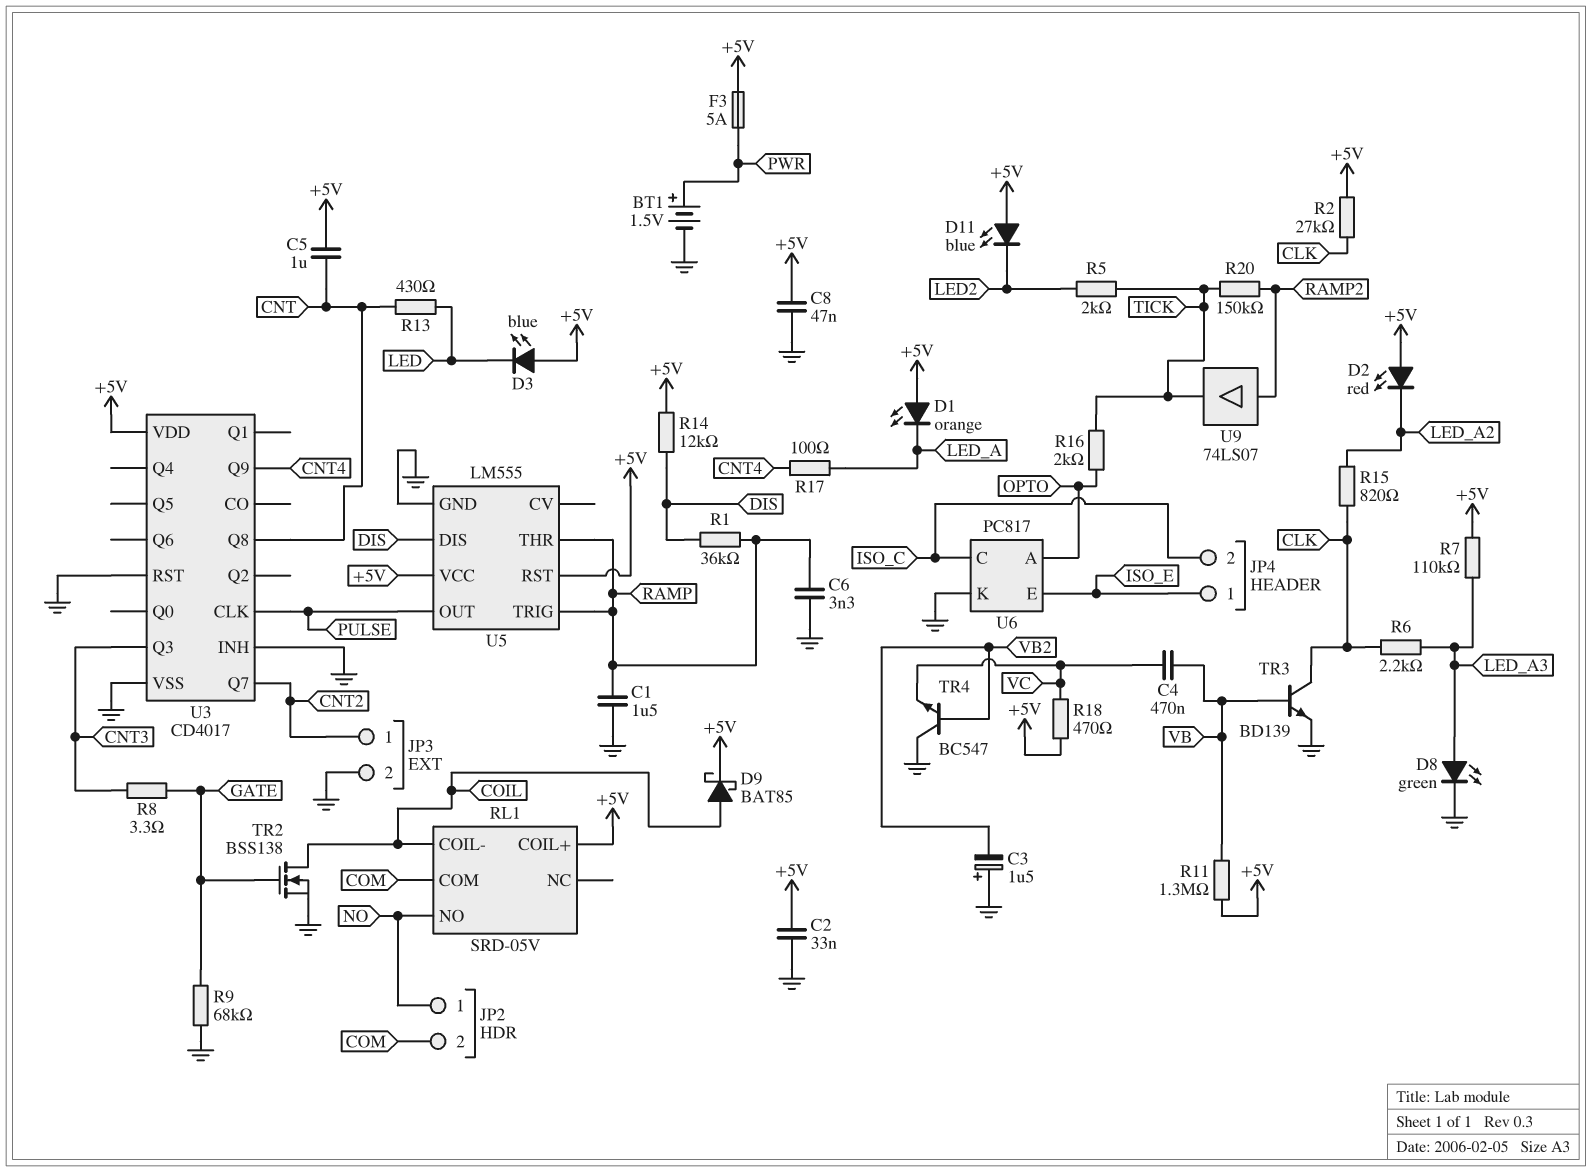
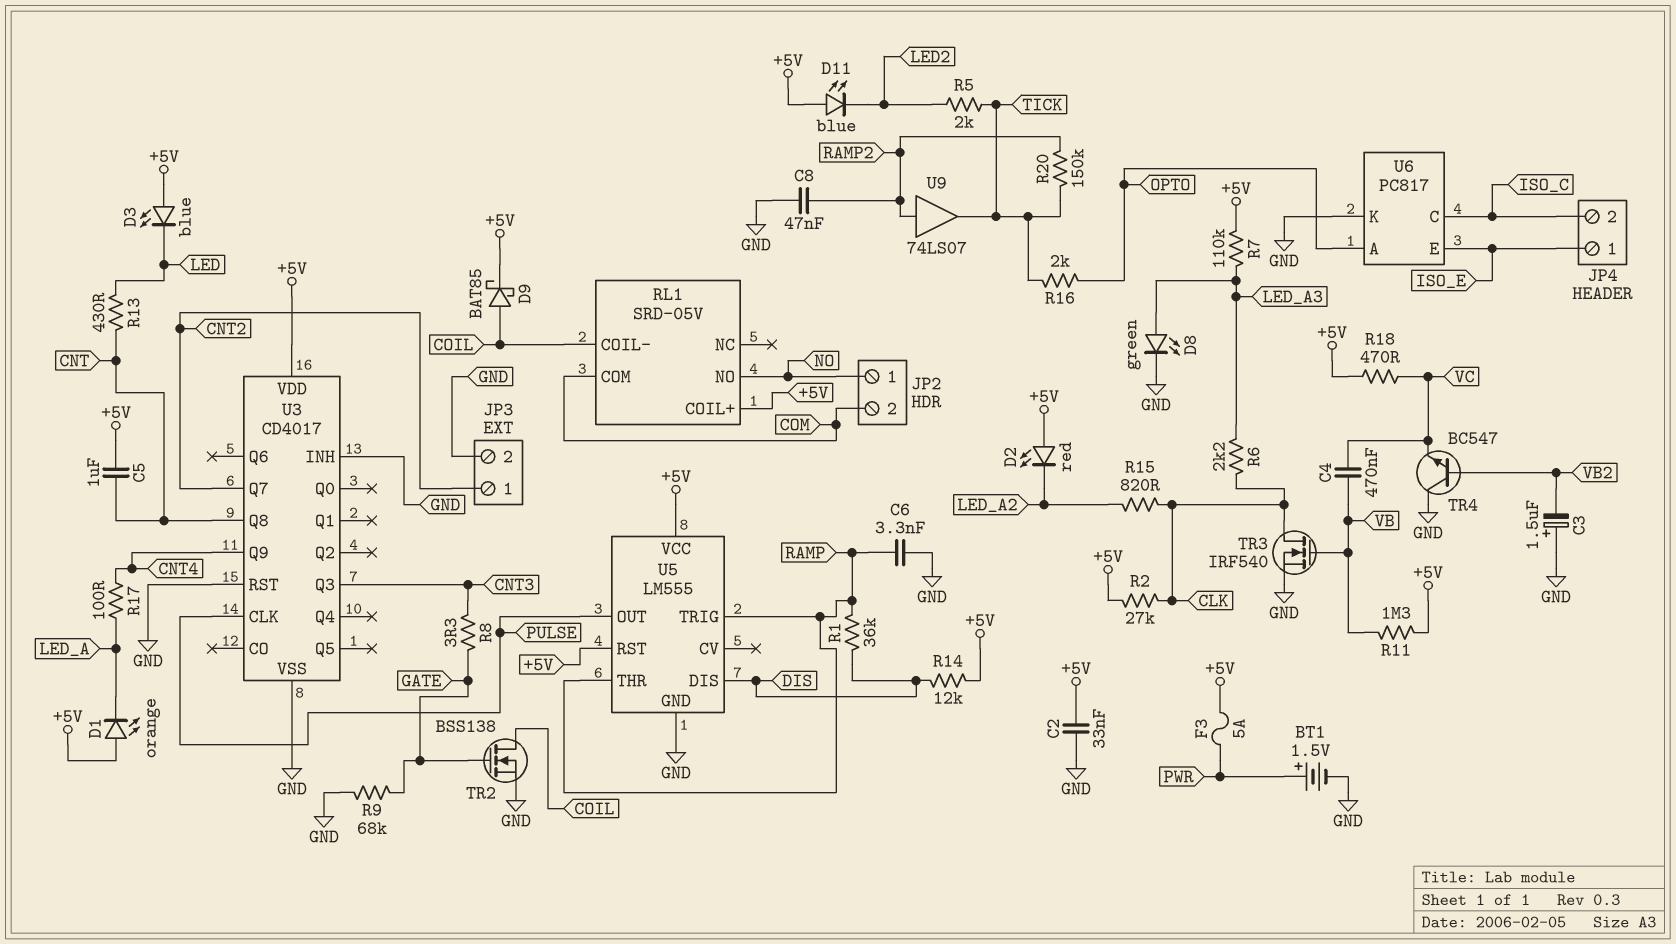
C1: 1.5uF (GND, RAMP) -> none
C8: 47nF (+5V, GND) -> 47nF (GND, RAMP2)
TR3: NPN BD139 (B VB, C CLK, E GND) -> NMOS IRF540 (G VB, D CLK, S GND)

